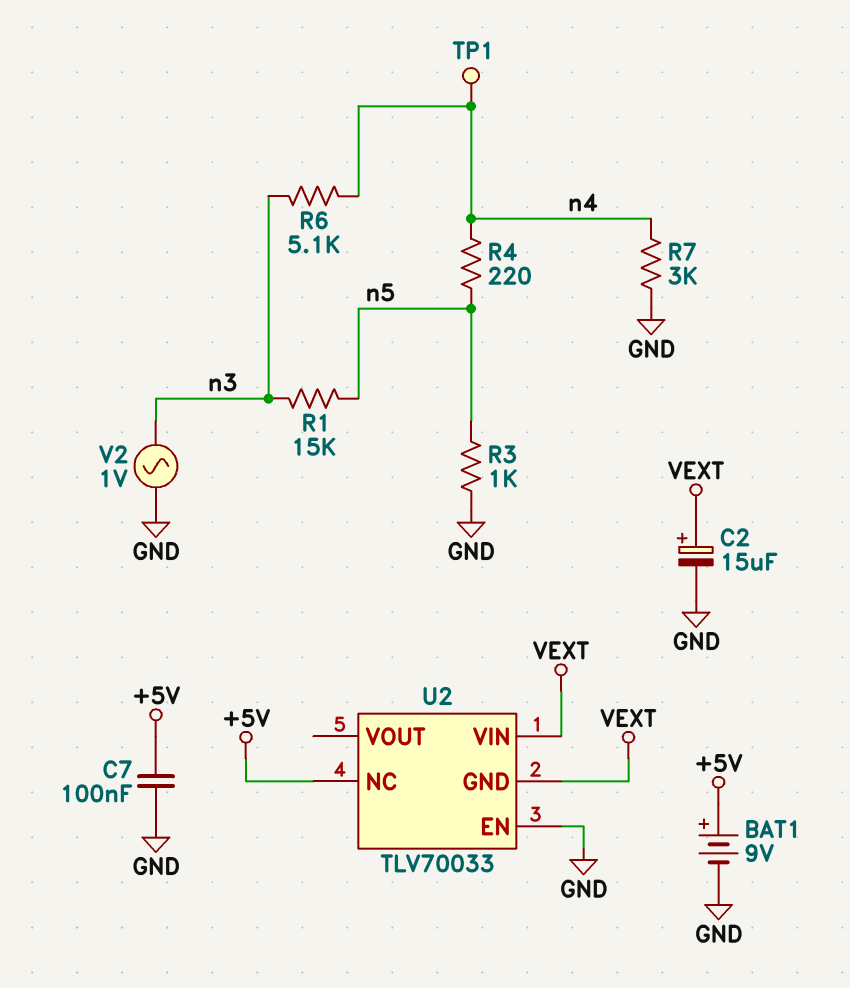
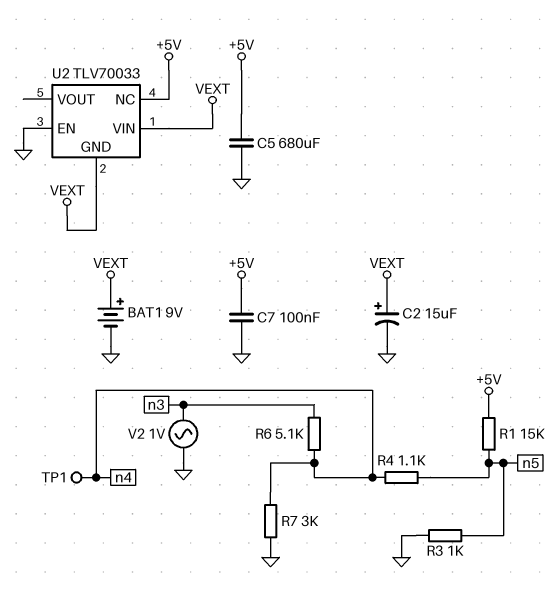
BAT1: 9V (plus +5V, minus GND) -> 9V (plus VEXT, minus GND)
C5: none -> 680uF (+5V, GND)
R1: 15k (n3, n5) -> 15k (+5V, n5)
R4: 220 (n4, n5) -> 1.1k (n4, n5)

